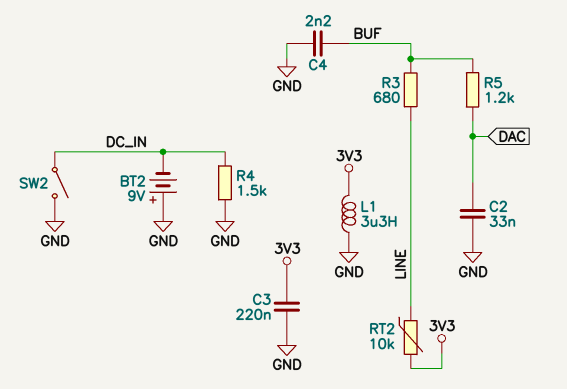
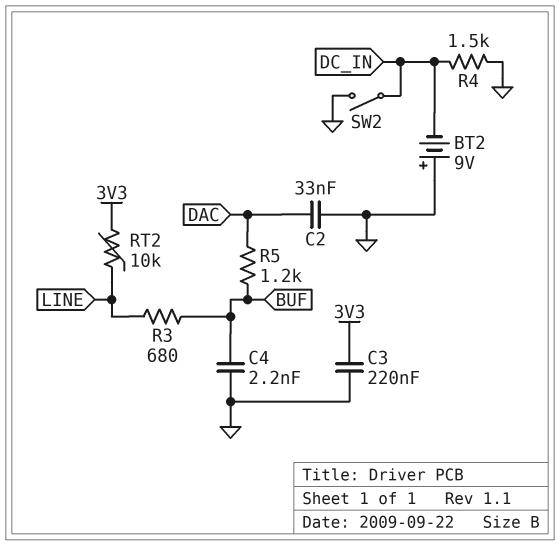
L1: 3.3uH (3V3, GND) -> none

